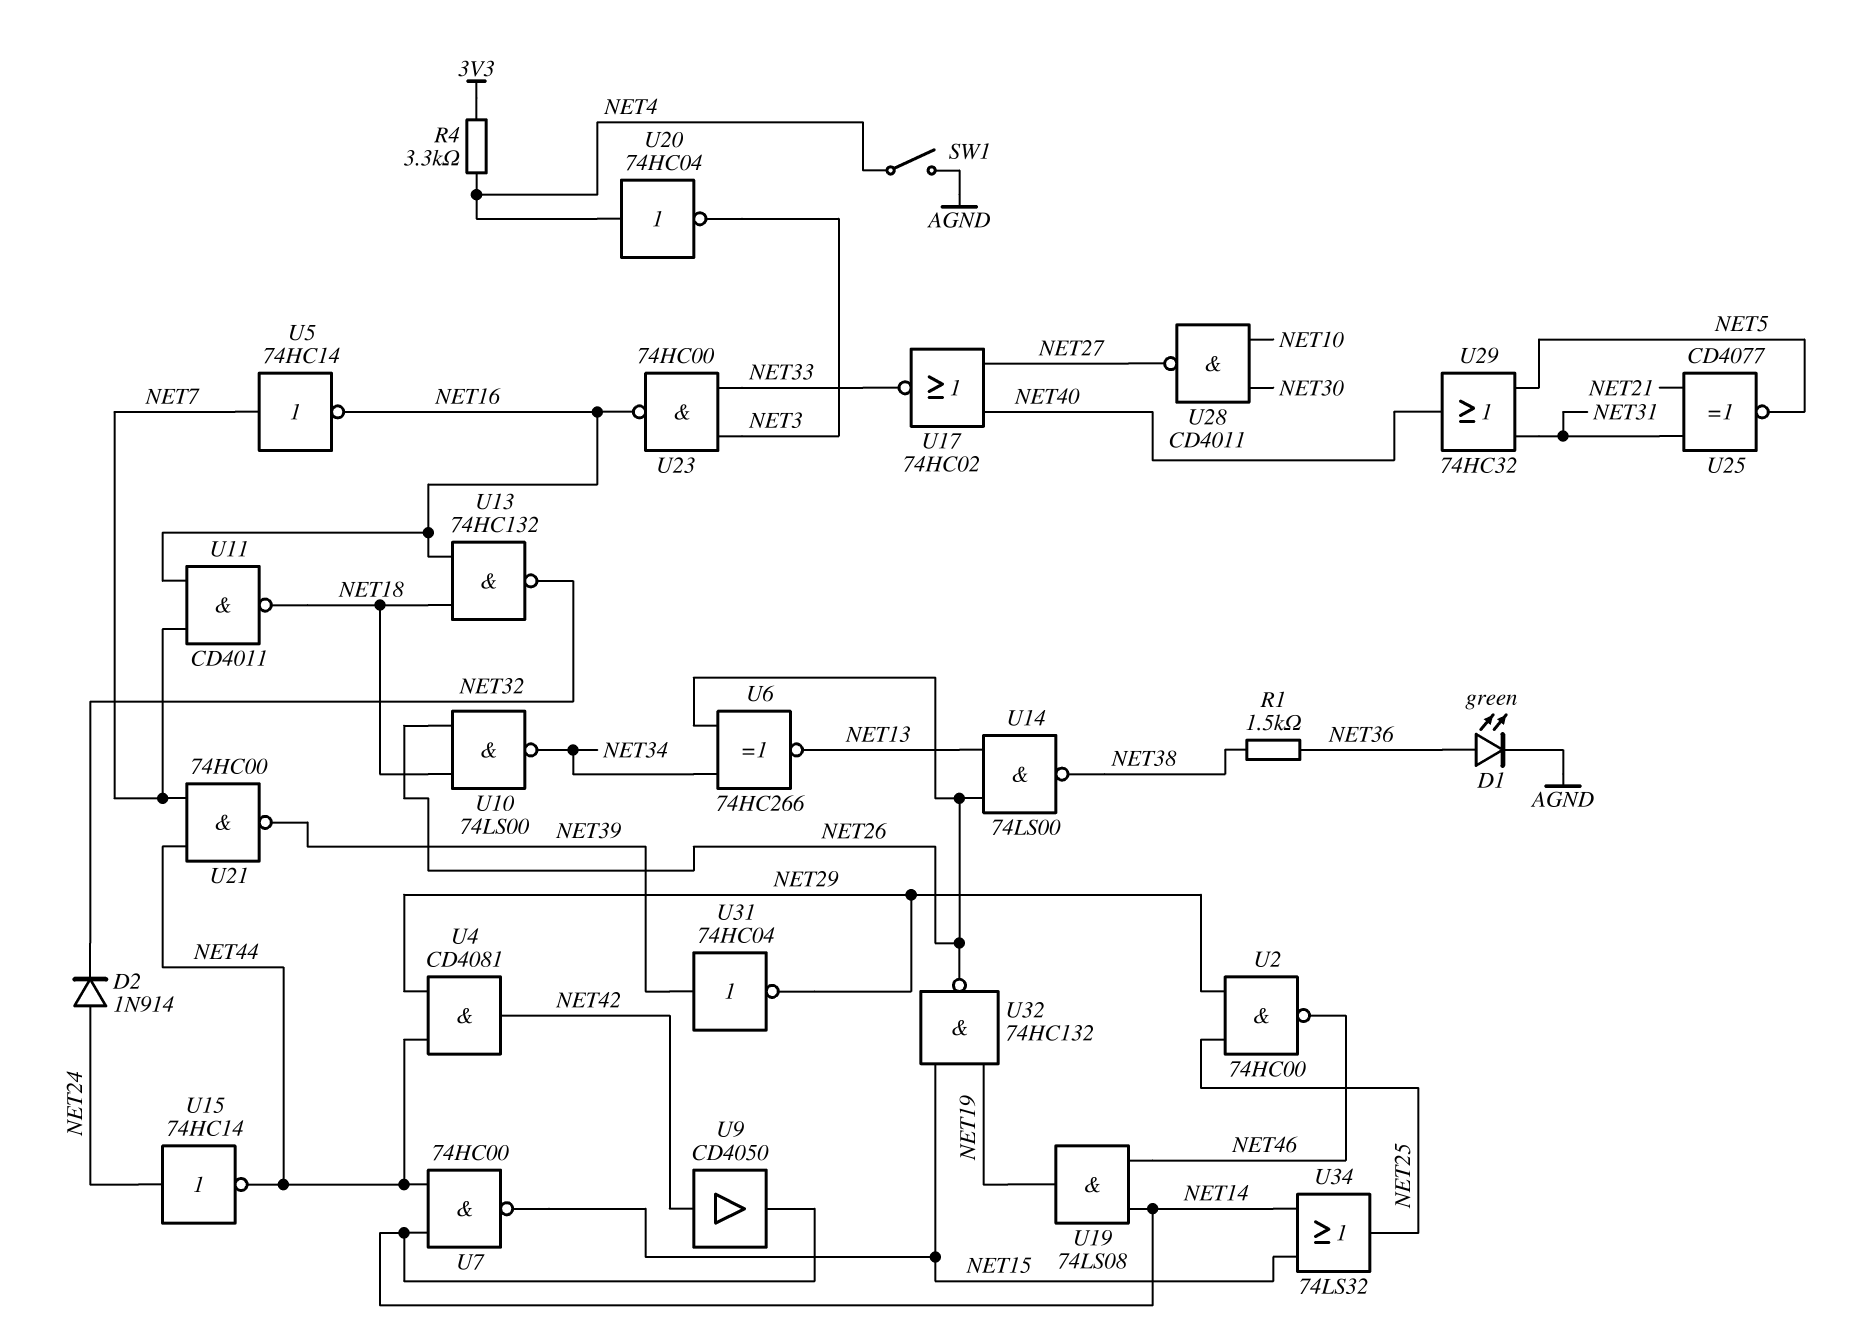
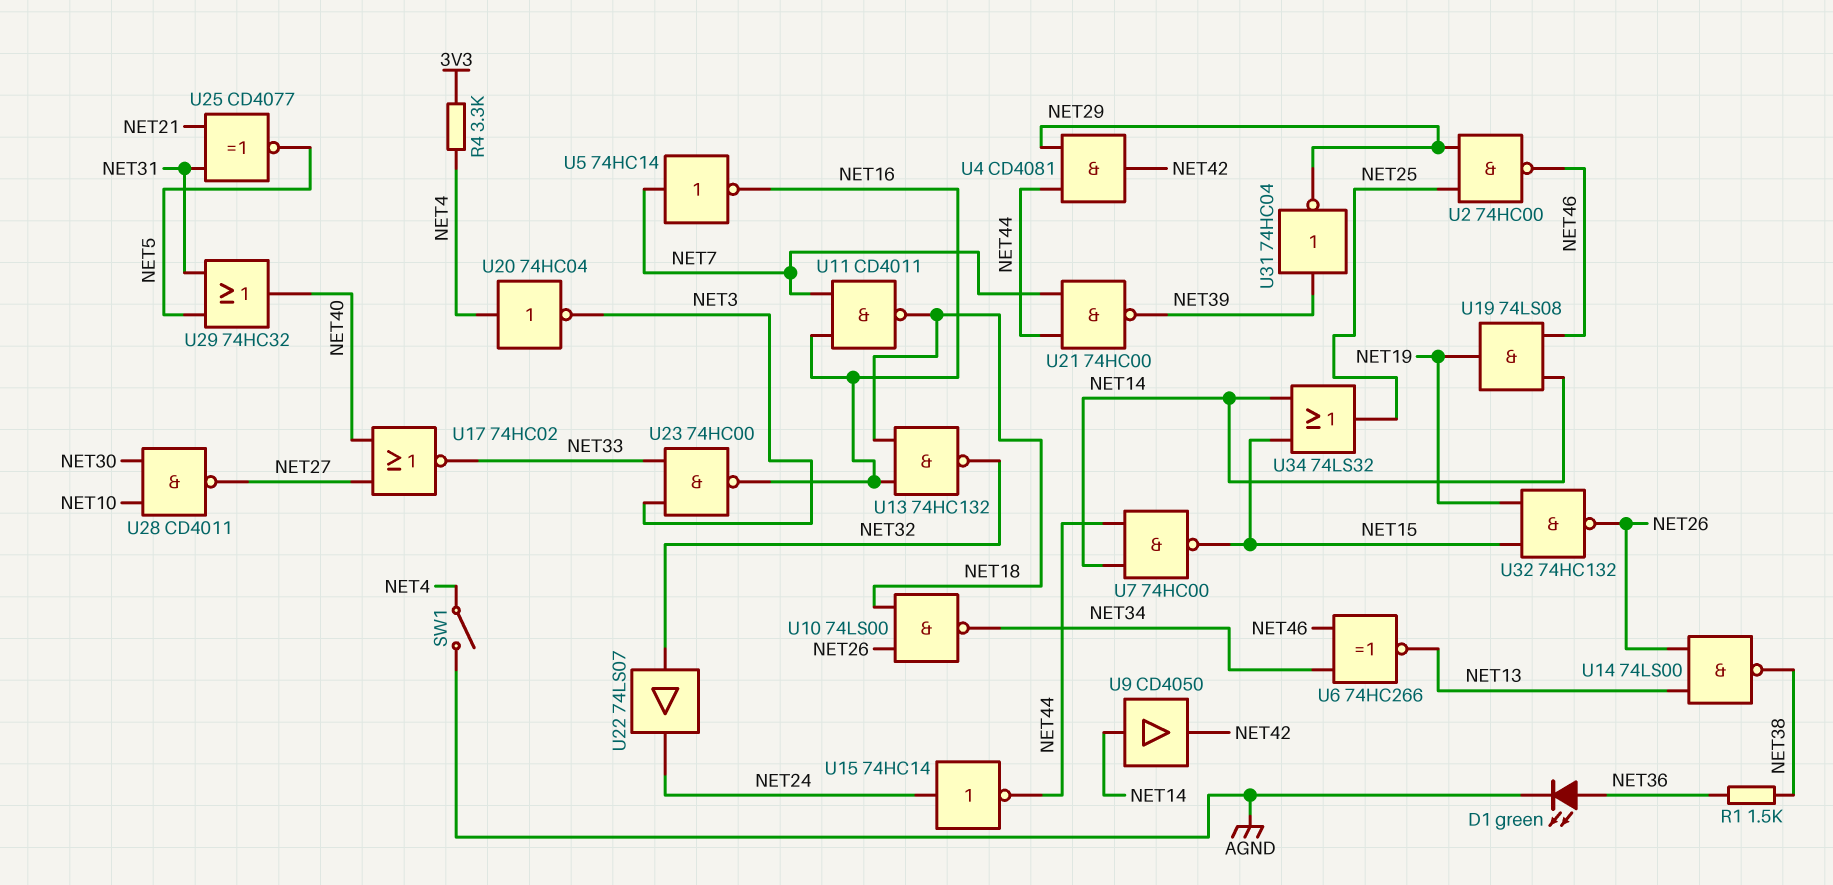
D2: diode 1N914 (A NET24, K NET32) -> none
U6: XNOR 74HC266 (in NET26, in NET34, out NET13) -> XNOR 74HC266 (in NET34, in NET46, out NET13)
U9: buffer CD4050 (in NET42, out NET14) -> buffer CD4050 (in NET14, out NET42)
U22: none -> buffer 74LS07 (in NET32, out NET24)

